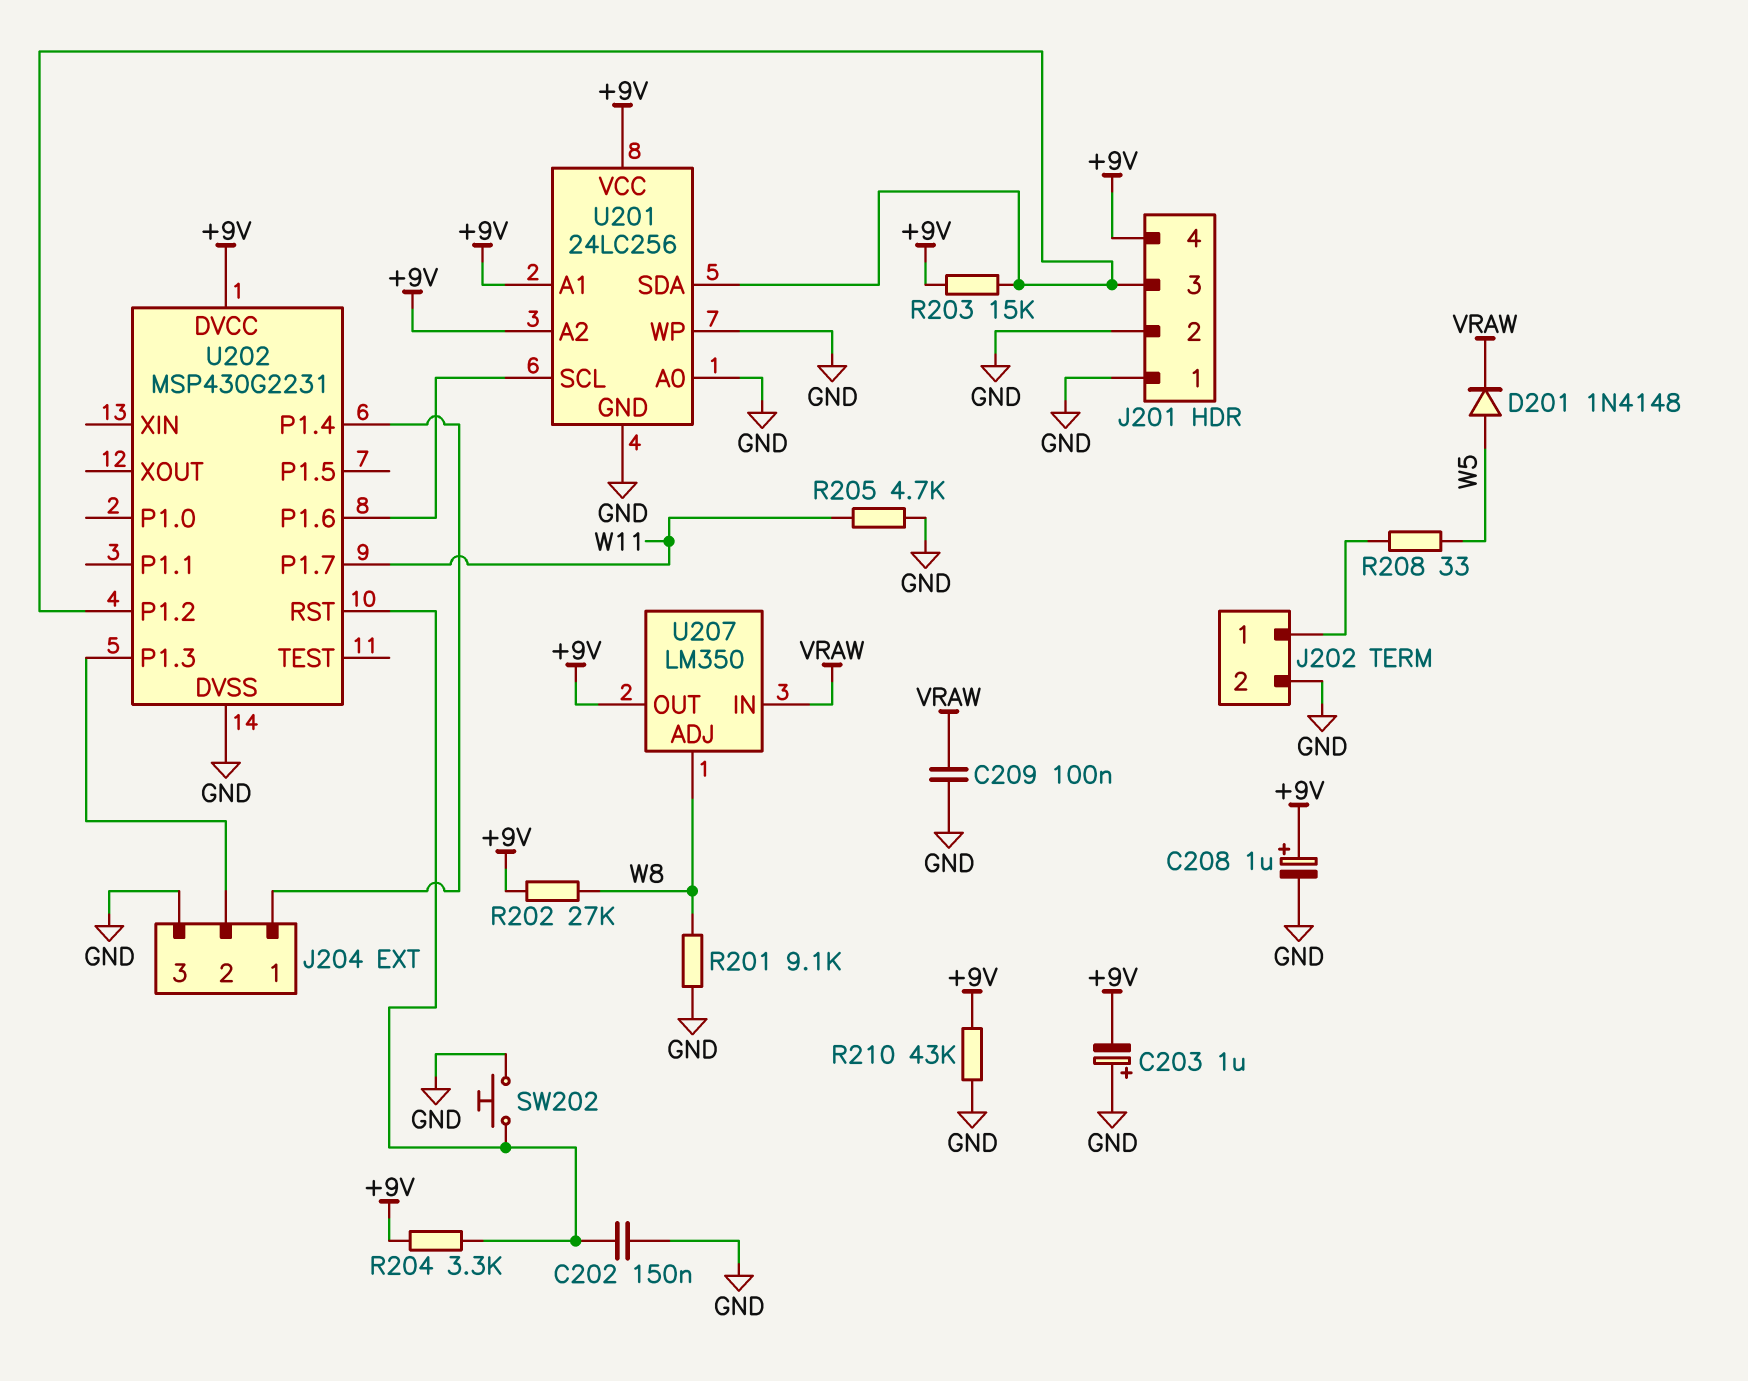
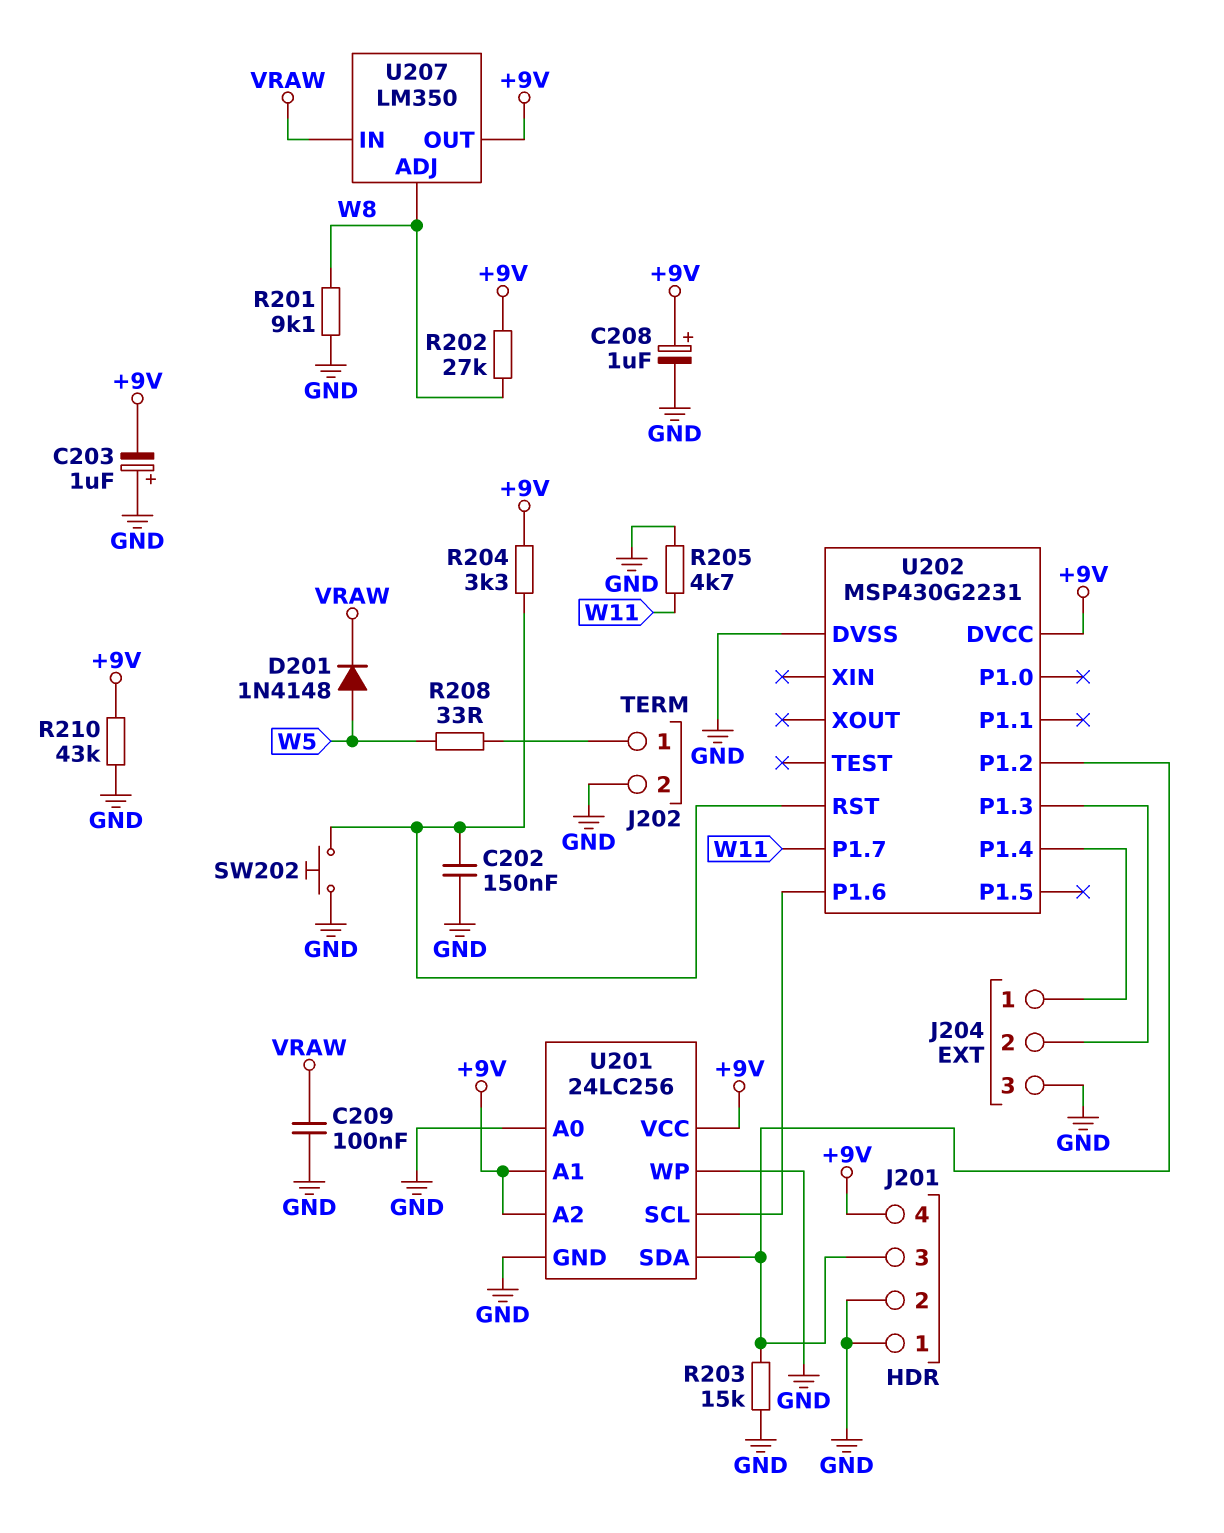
R203: 15k (+9V, J201/3) -> 15k (GND, J201/3)

